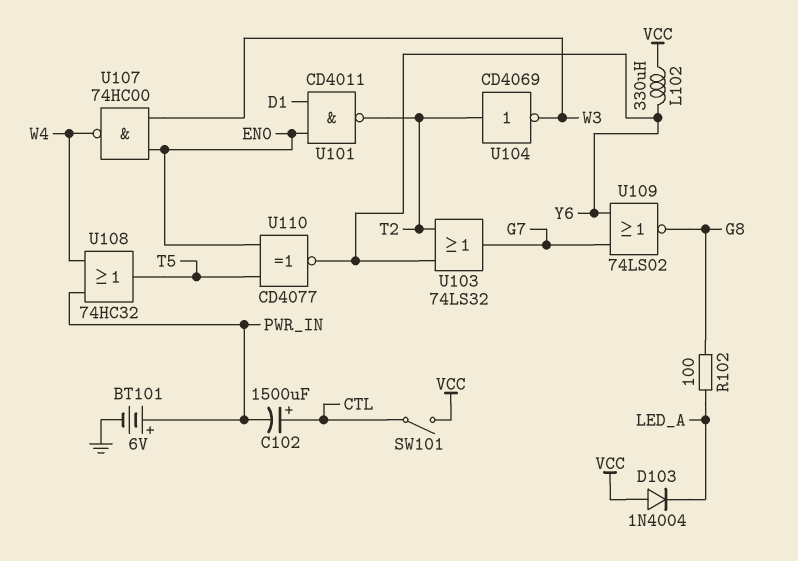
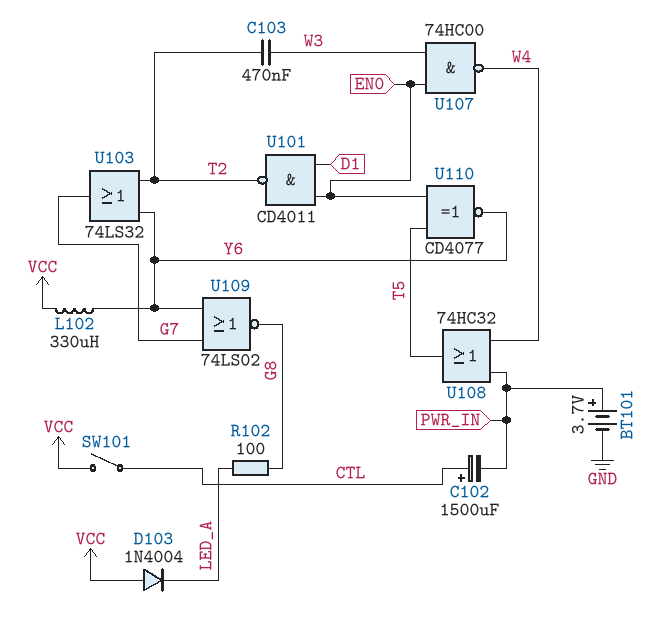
BT101: 6V (plus PWR_IN, minus GND) -> 3.7V (plus PWR_IN, minus GND)
C103: none -> 470nF (T2, W3)
U104: NOT CD4069 (in T2, out W3) -> none

